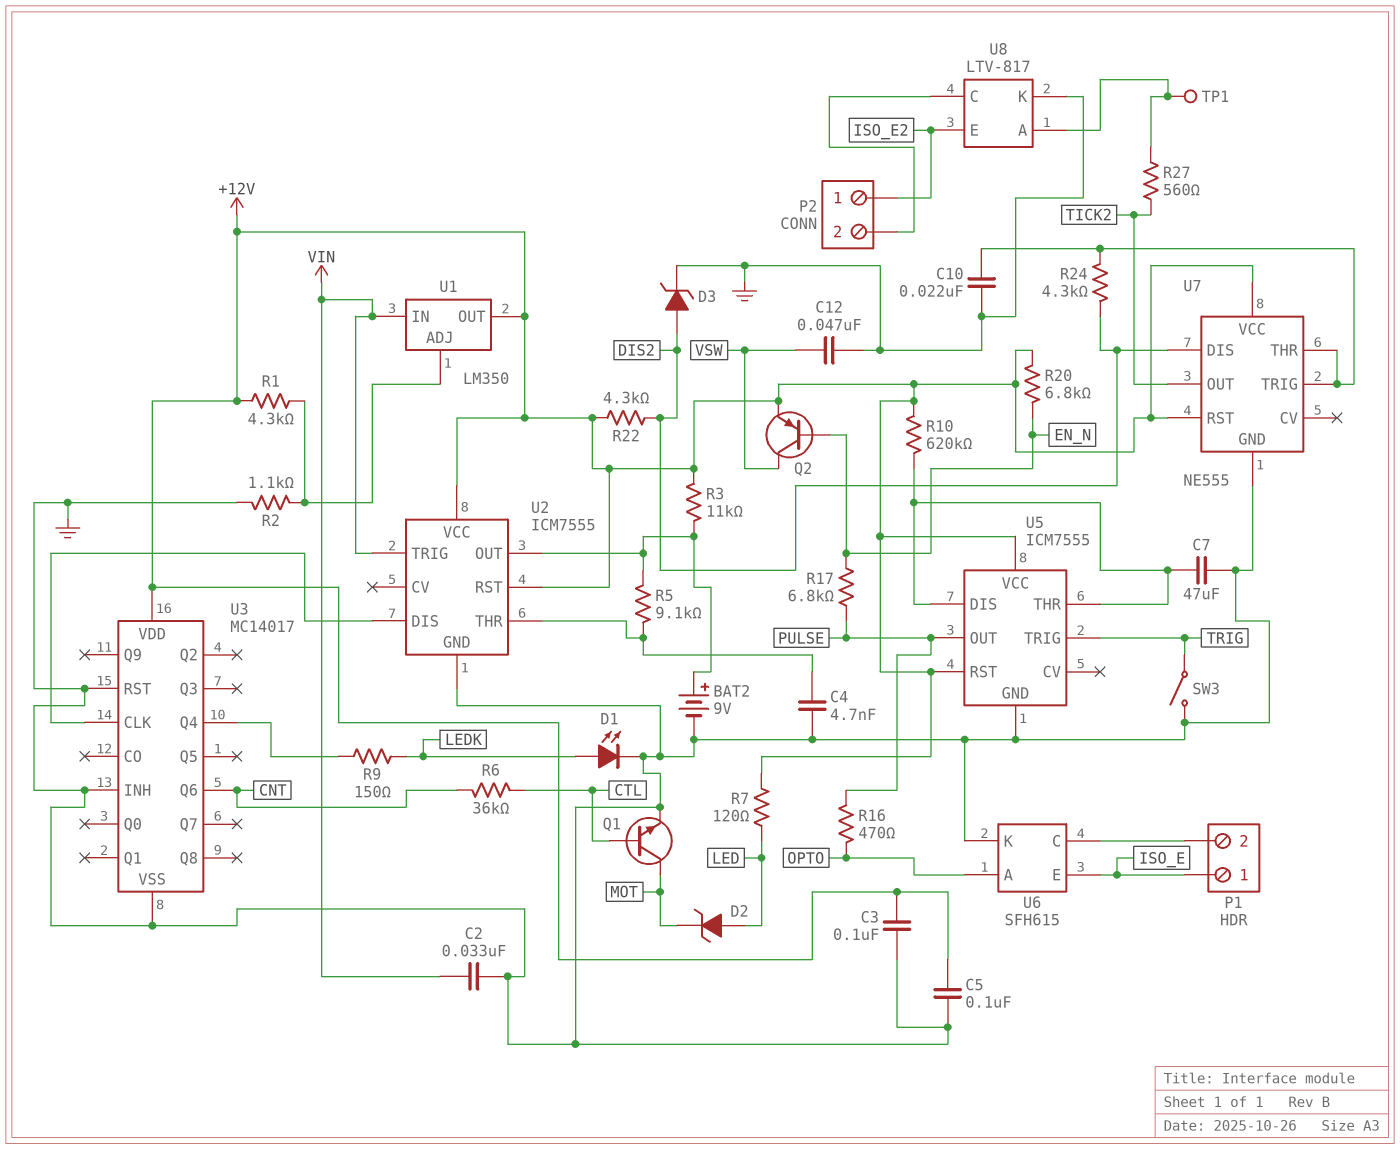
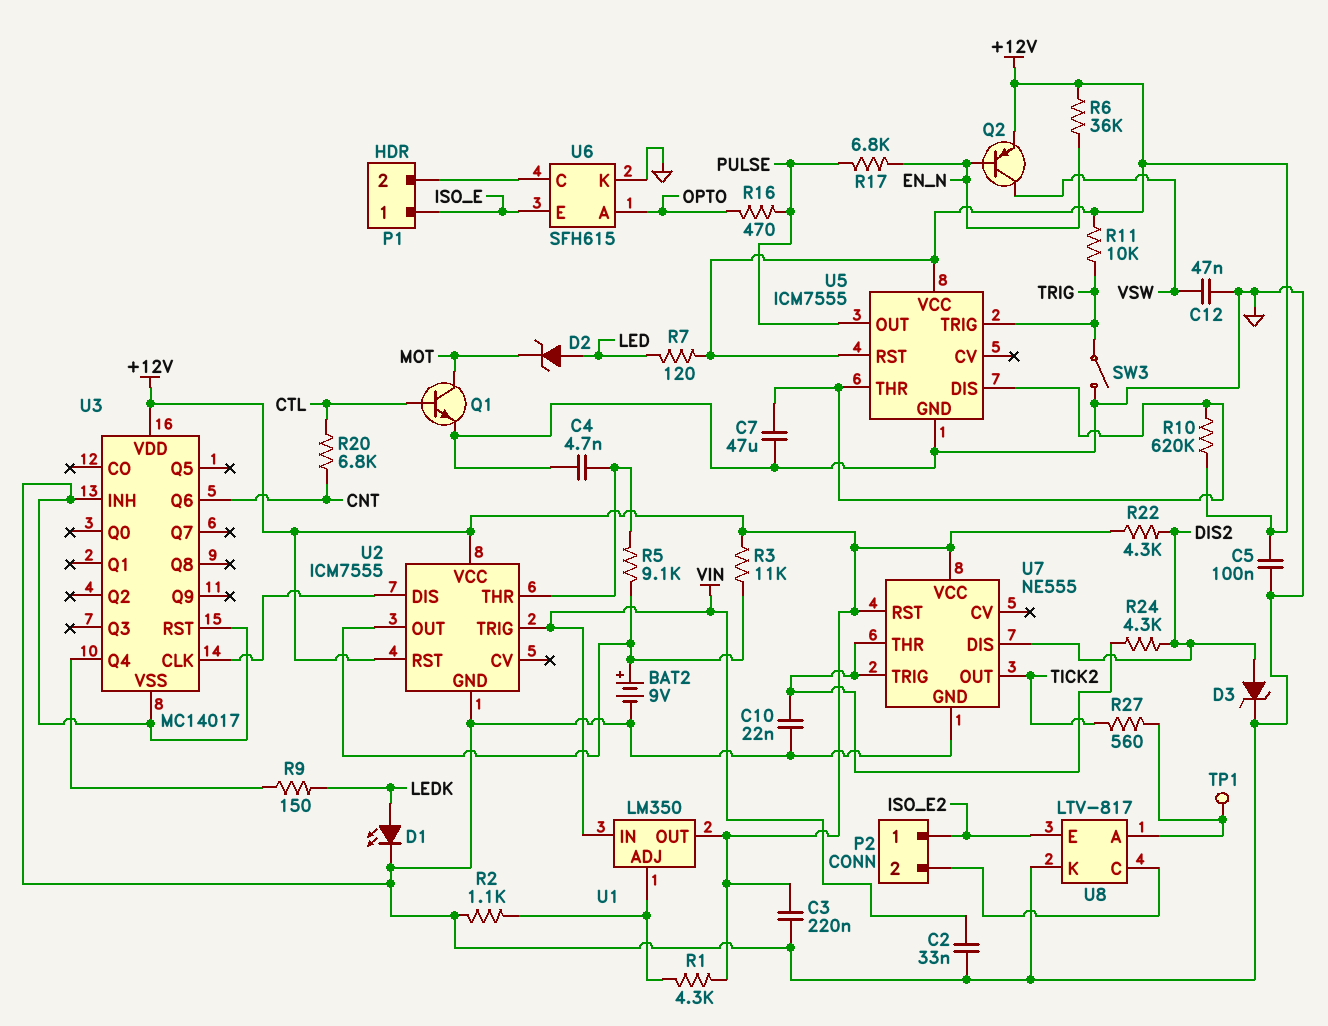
C3: 100nF (+12V, GND) -> 220nF (+12V, GND)
R6: 36k (CNT, CTL) -> 36k (+12V, EN_N)
R11: none -> 10k (+12V, TRIG)
R20: 6.8k (+12V, EN_N) -> 6.8k (CNT, CTL)

